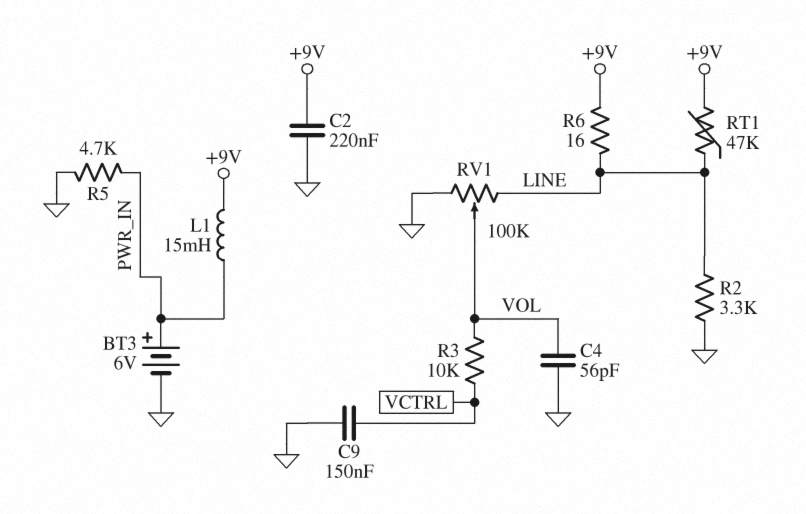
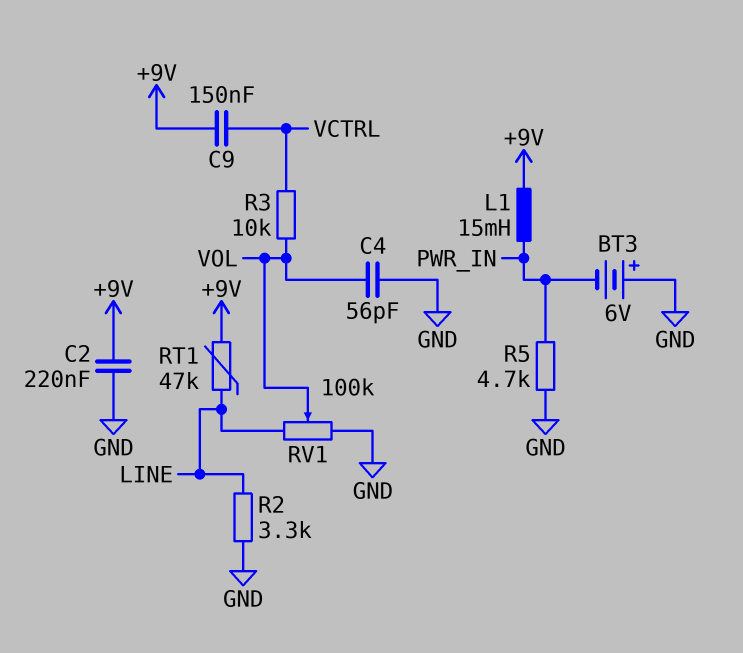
BT3: 6V (plus PWR_IN, minus GND) -> 6V (plus GND, minus PWR_IN)
C9: 150nF (GND, VCTRL) -> 150nF (+9V, VCTRL)
R6: 16 (+9V, LINE) -> none

